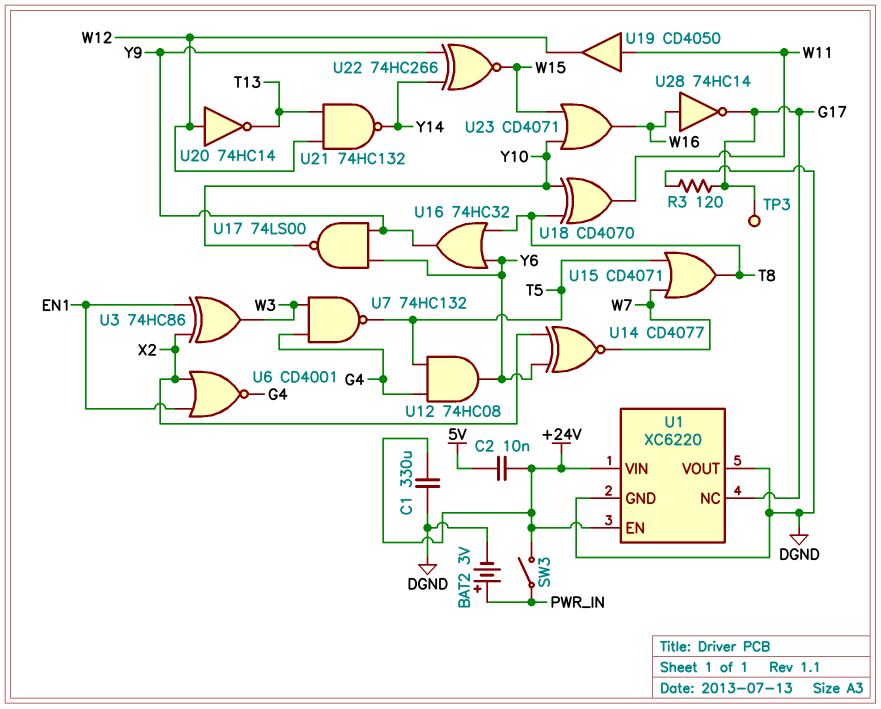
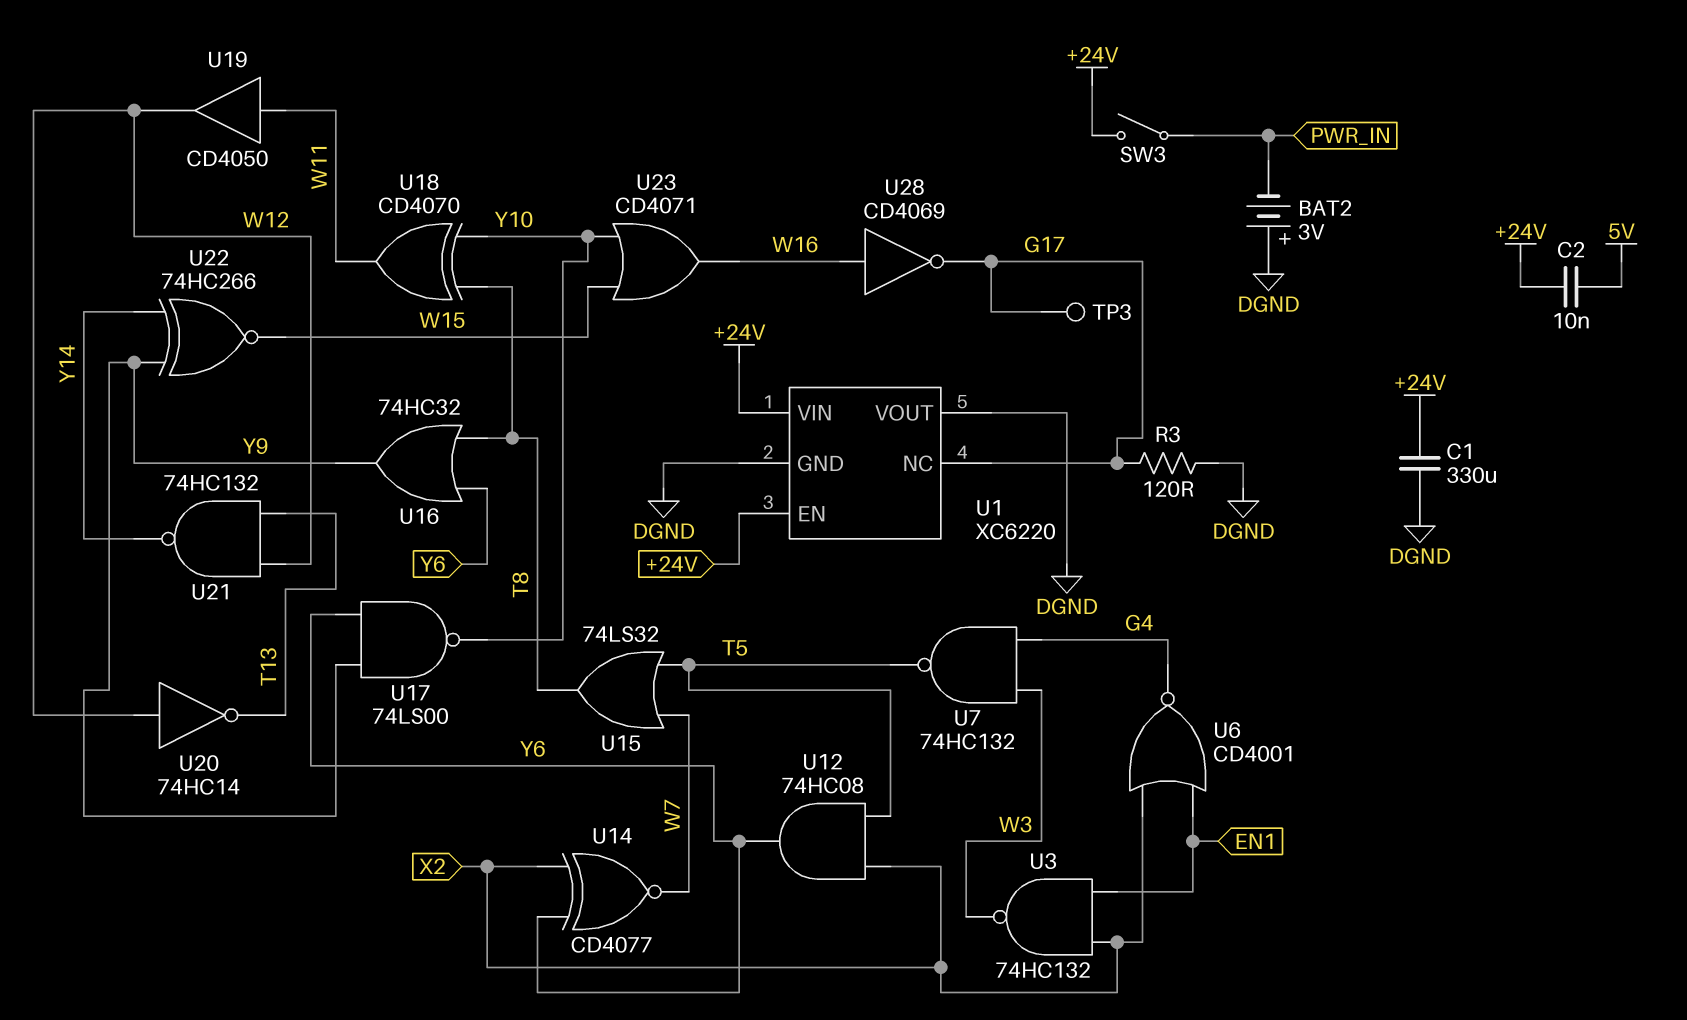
BAT2: 3V (plus PWR_IN, minus DGND) -> 3V (plus DGND, minus PWR_IN)
U3: XOR 74HC86 (in EN1, in X2, out W3) -> NAND 74HC132 (in EN1, in X2, out W3)
U12: AND 74HC08 (in G4, in T5, out Y6) -> AND 74HC08 (in T5, in X2, out Y6)
U15: OR CD4071 (in T5, in W7, out T8) -> OR 74LS32 (in T5, in W7, out T8)
U28: NOT 74HC14 (in W16, out G17) -> NOT CD4069 (in W16, out G17)

